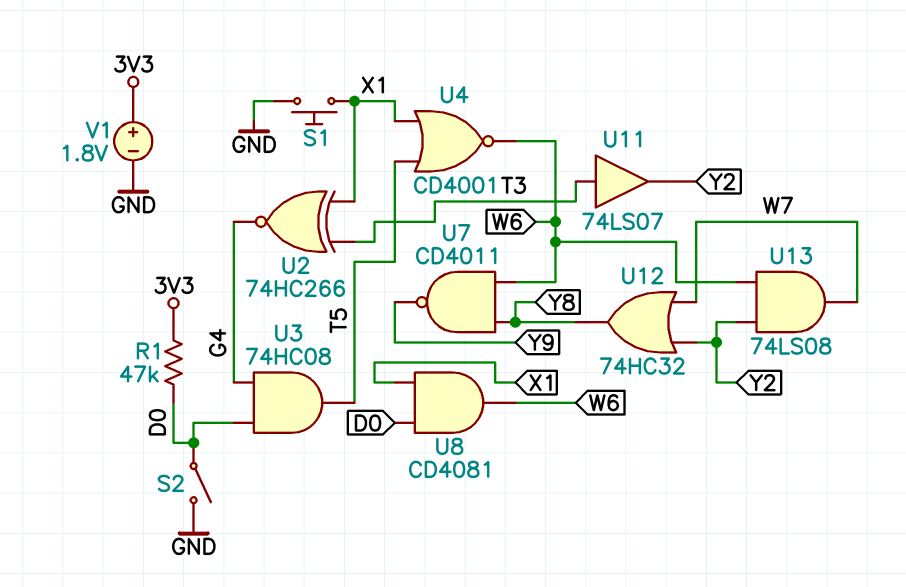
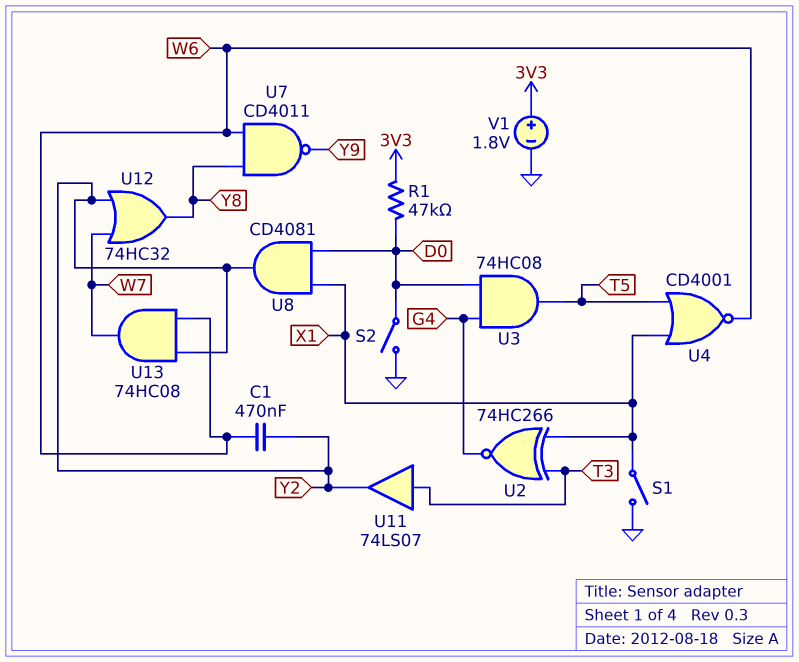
C1: none -> 470nF (W6, Y2)
S1: button (GND, X1) -> switch (GND, X1)
U8: AND CD4081 (in D0, in X1, out W6) -> AND CD4081 (in D0, in X1, out Y2)
U13: AND 74LS08 (in W6, in Y2, out W7) -> AND 74HC08 (in W6, in Y2, out W7)

